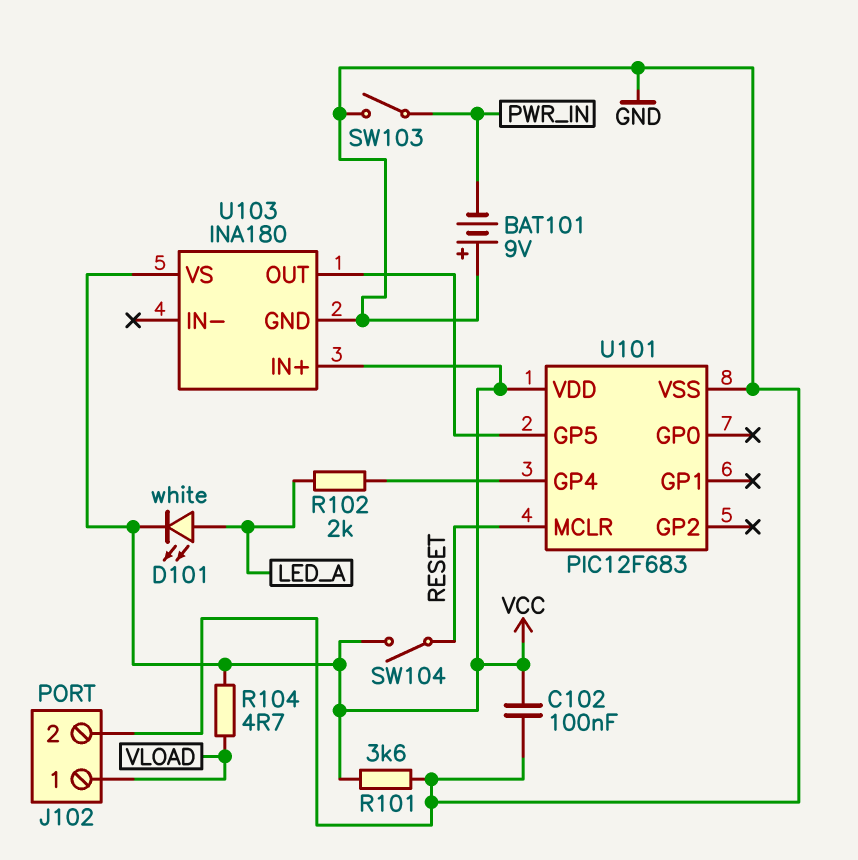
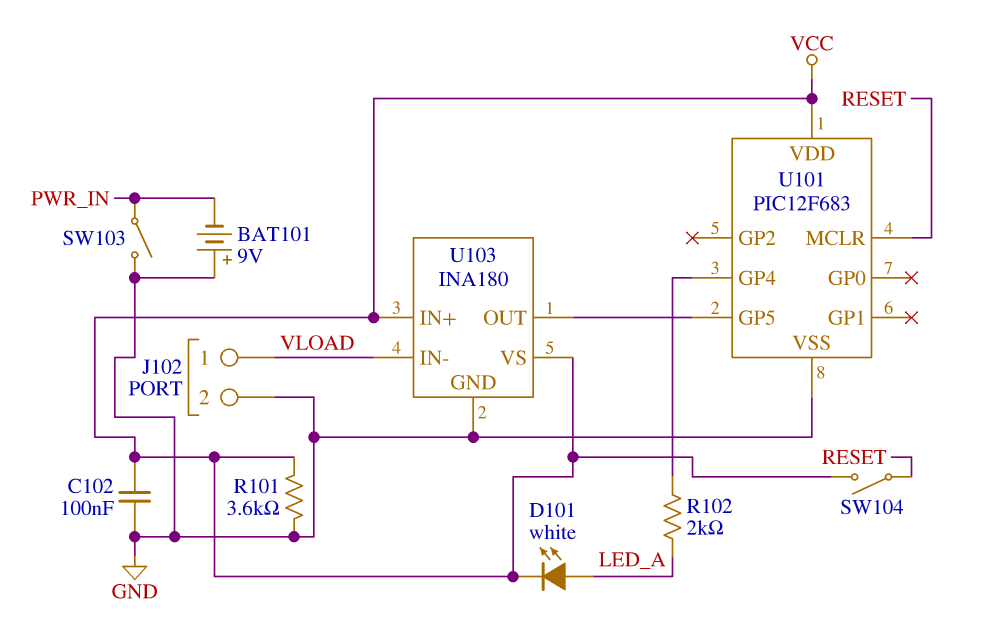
R104: 4.7 (VCC, VLOAD) -> none
U103 pin IN-: none -> VLOAD

